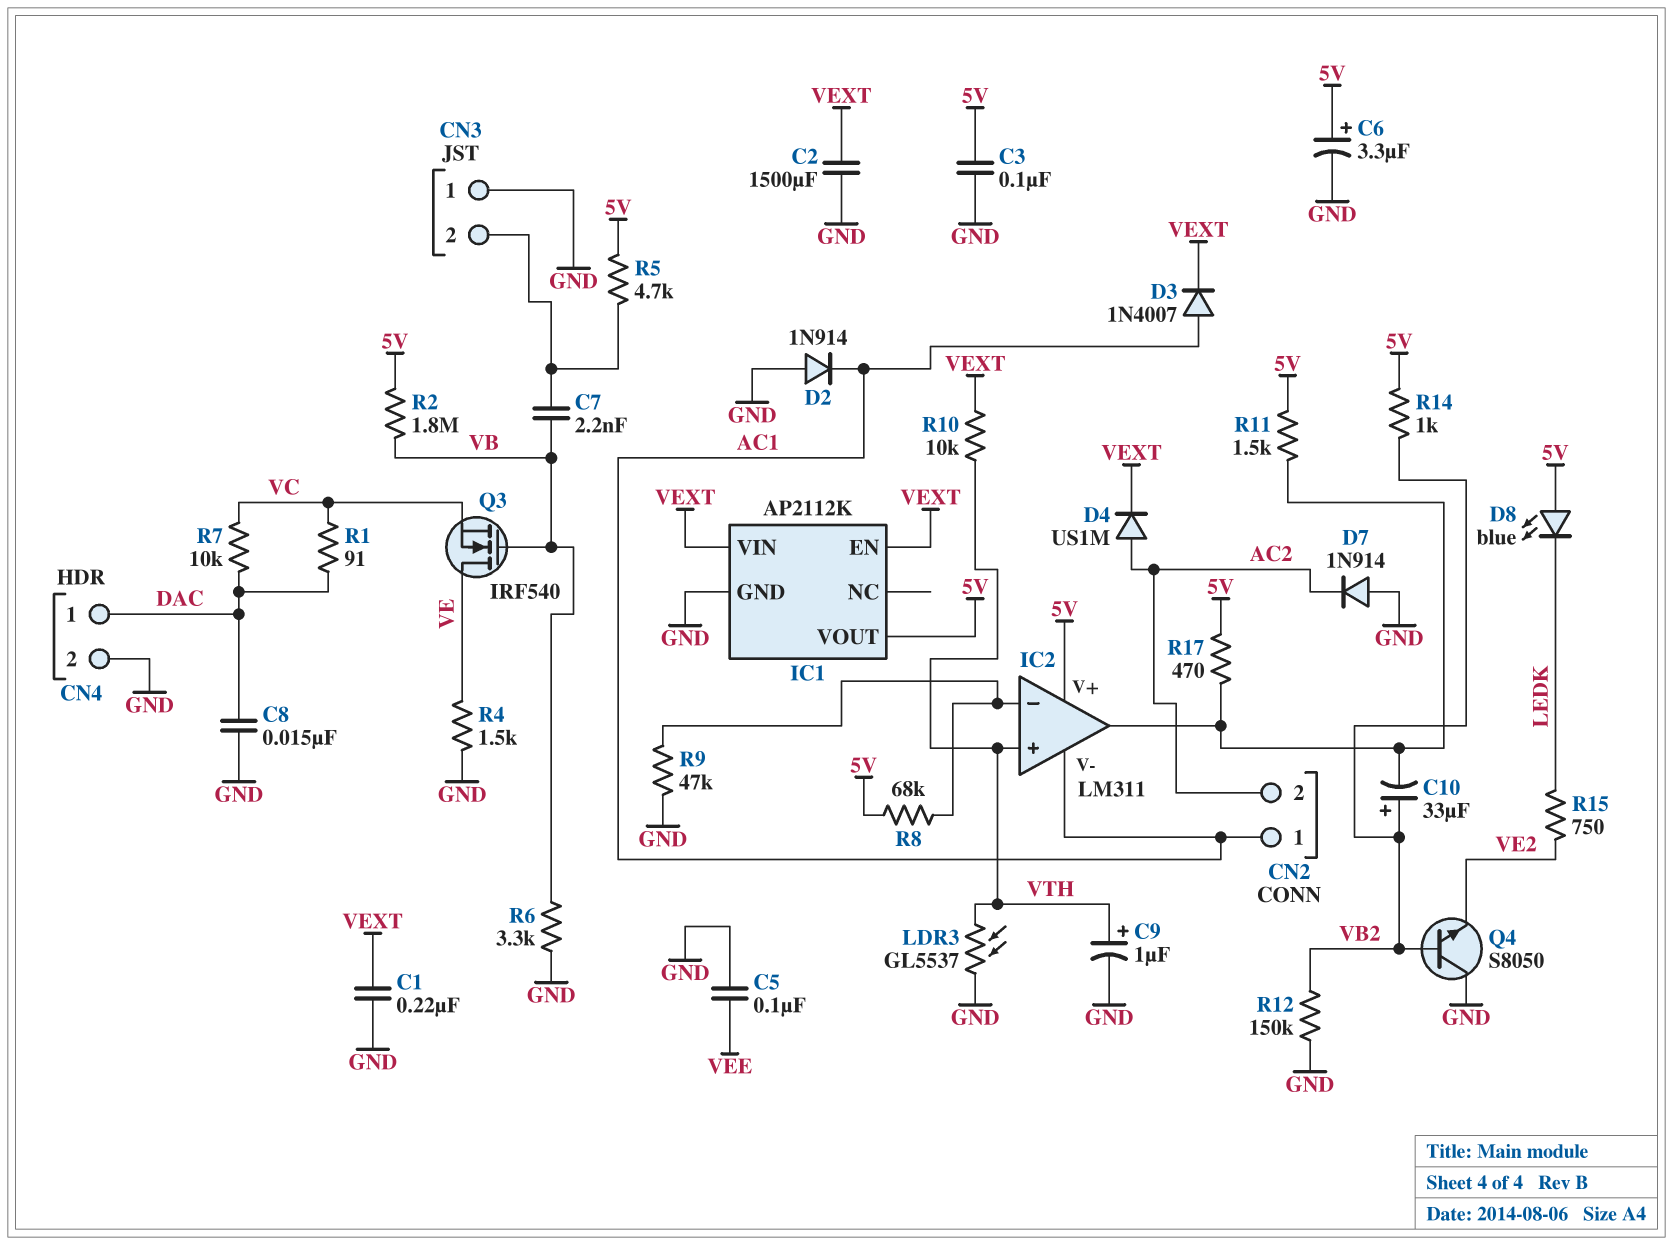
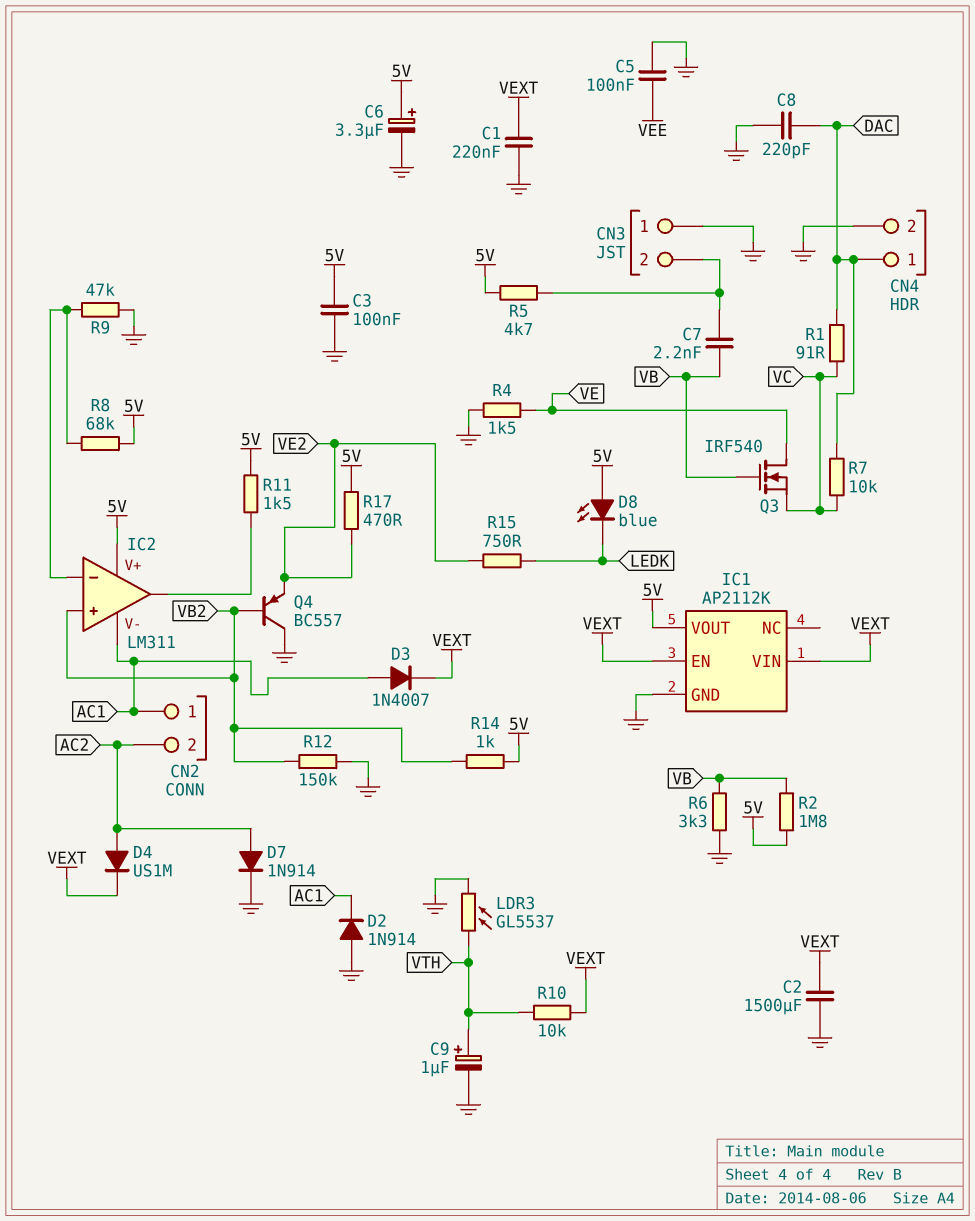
C8: 15nF (DAC, GND) -> 220pF (DAC, GND)
C10: 33uF (plus VB2, minus IC2/out) -> none
D7: diode 1N914 (A GND, K AC2) -> diode 1N914 (A AC2, K GND)
IC2 pin in+: VTH -> VB2
Q4: NPN S8050 (B VB2, C GND, E VE2) -> PNP BC557 (B VB2, C GND, E VE2)
R17: 470 (5V, IC2/out) -> 470 (5V, VE2)

